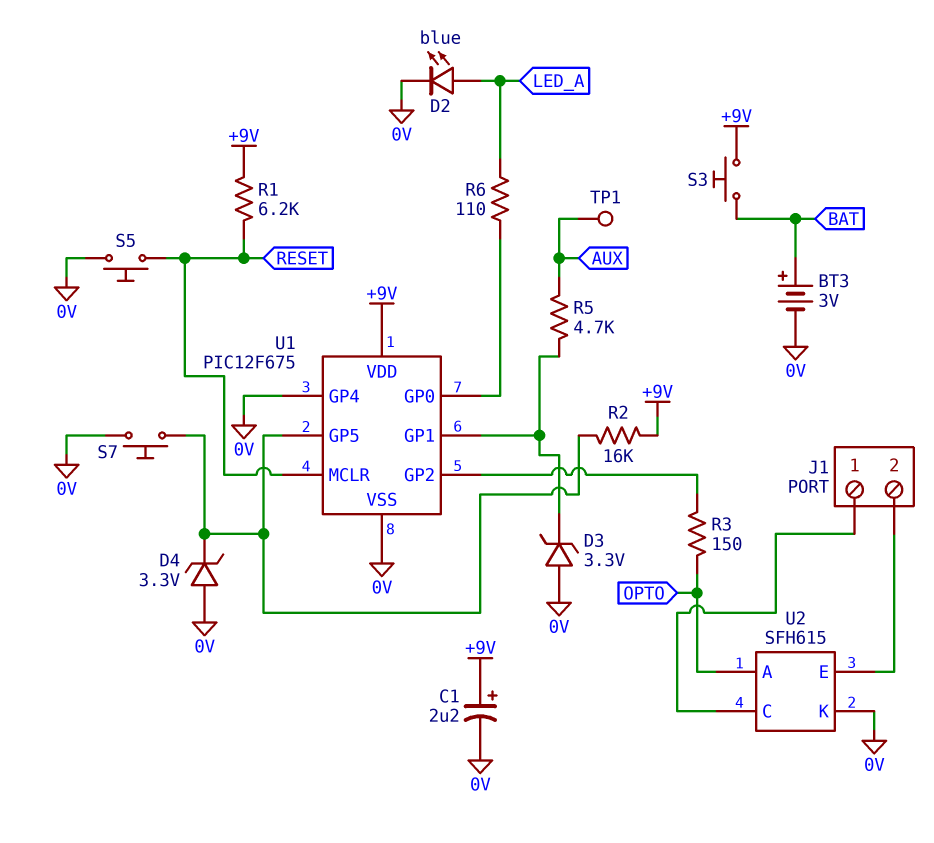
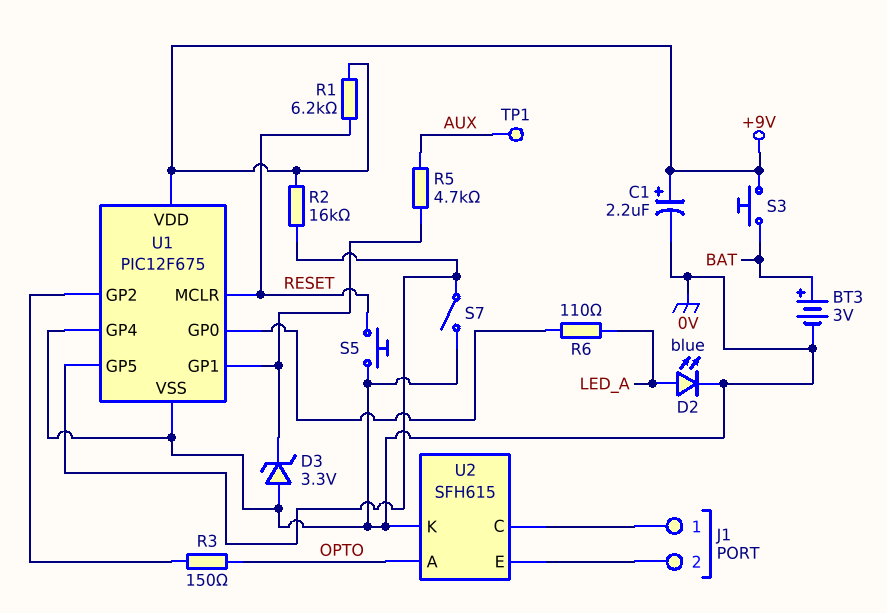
D4: zener 3.3V (A 0V, K U1/GP5) -> none
S7: button (0V, U1/GP5) -> switch (0V, U1/GP5)

